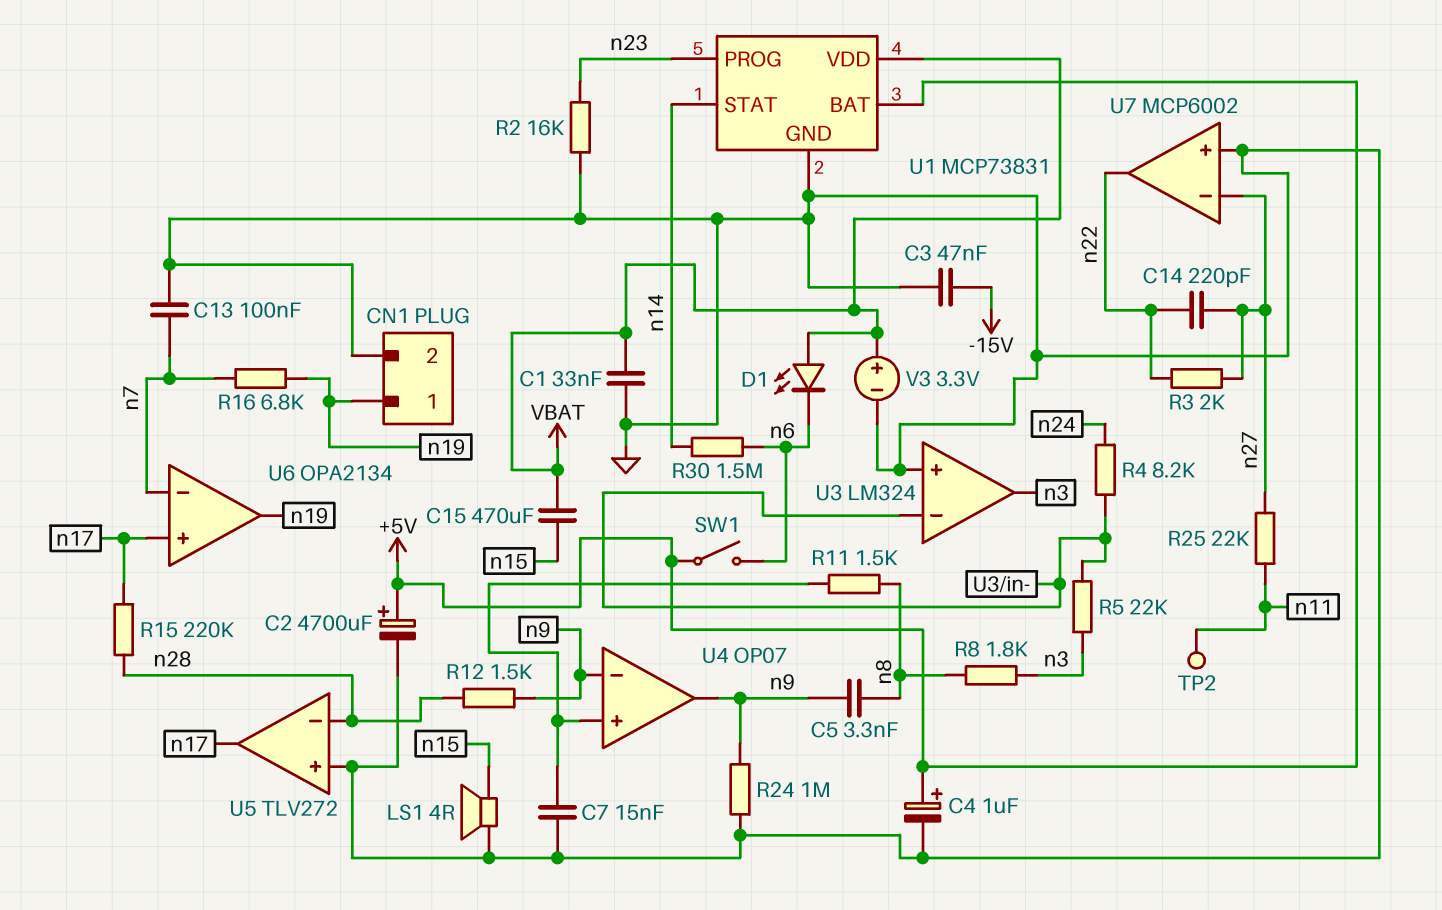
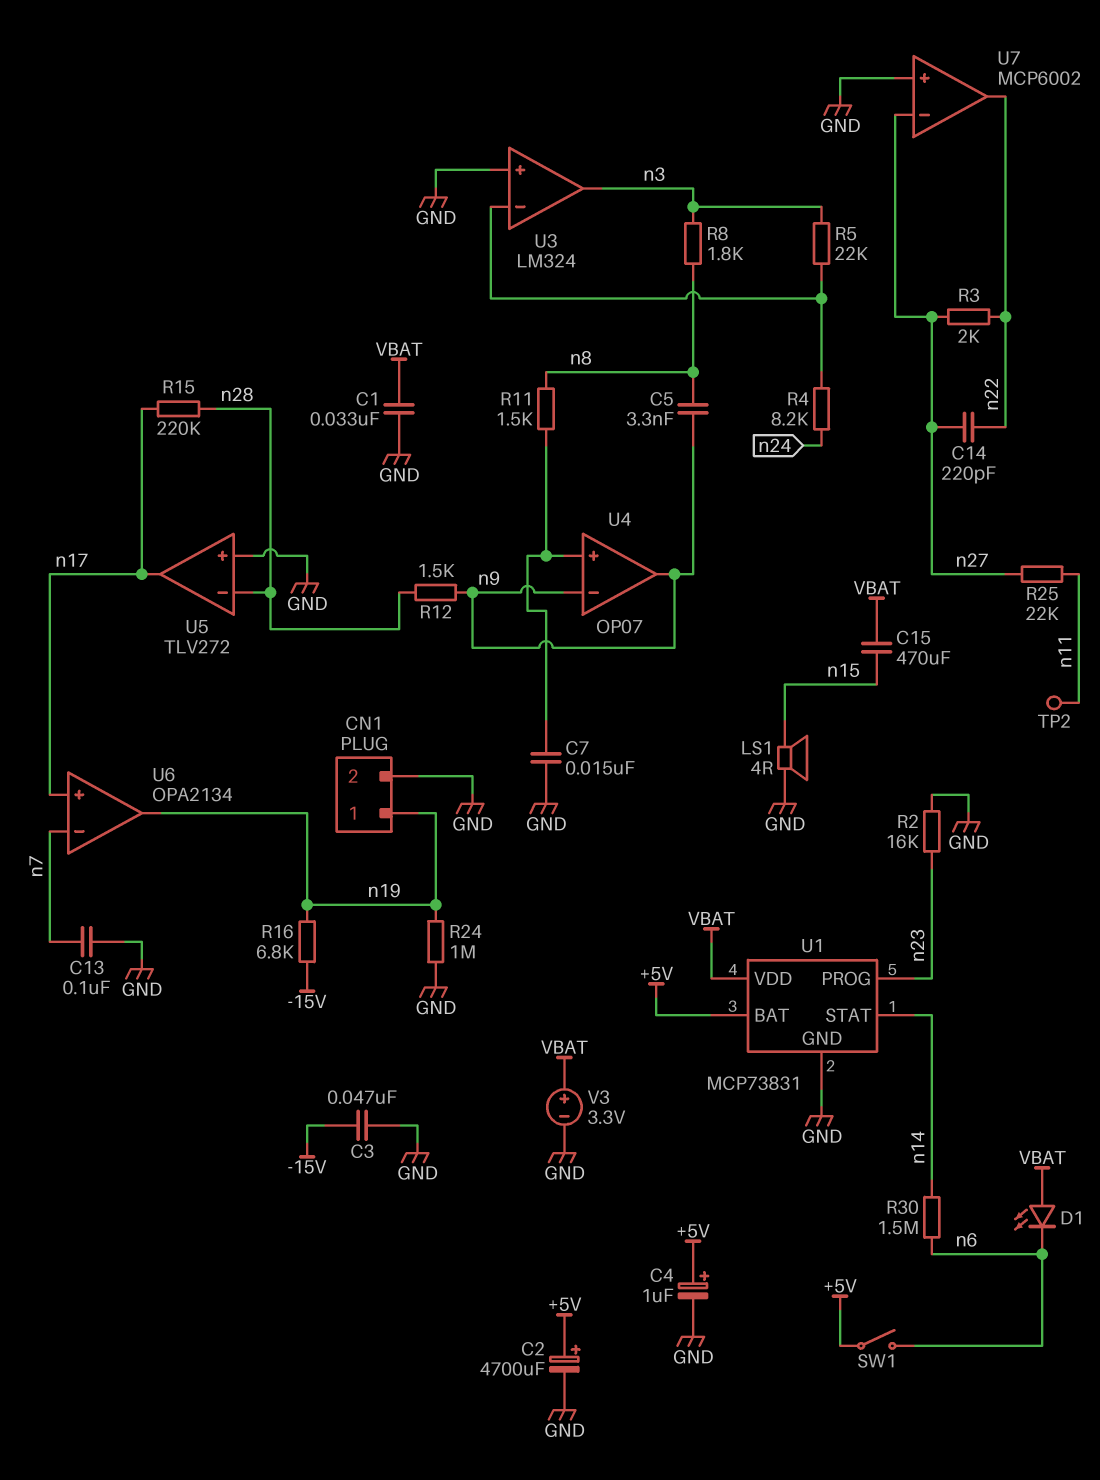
R16: 6.8k (n7, n19) -> 6.8k (-15V, n19)
R24: 1M (GND, n9) -> 1M (GND, n19)

